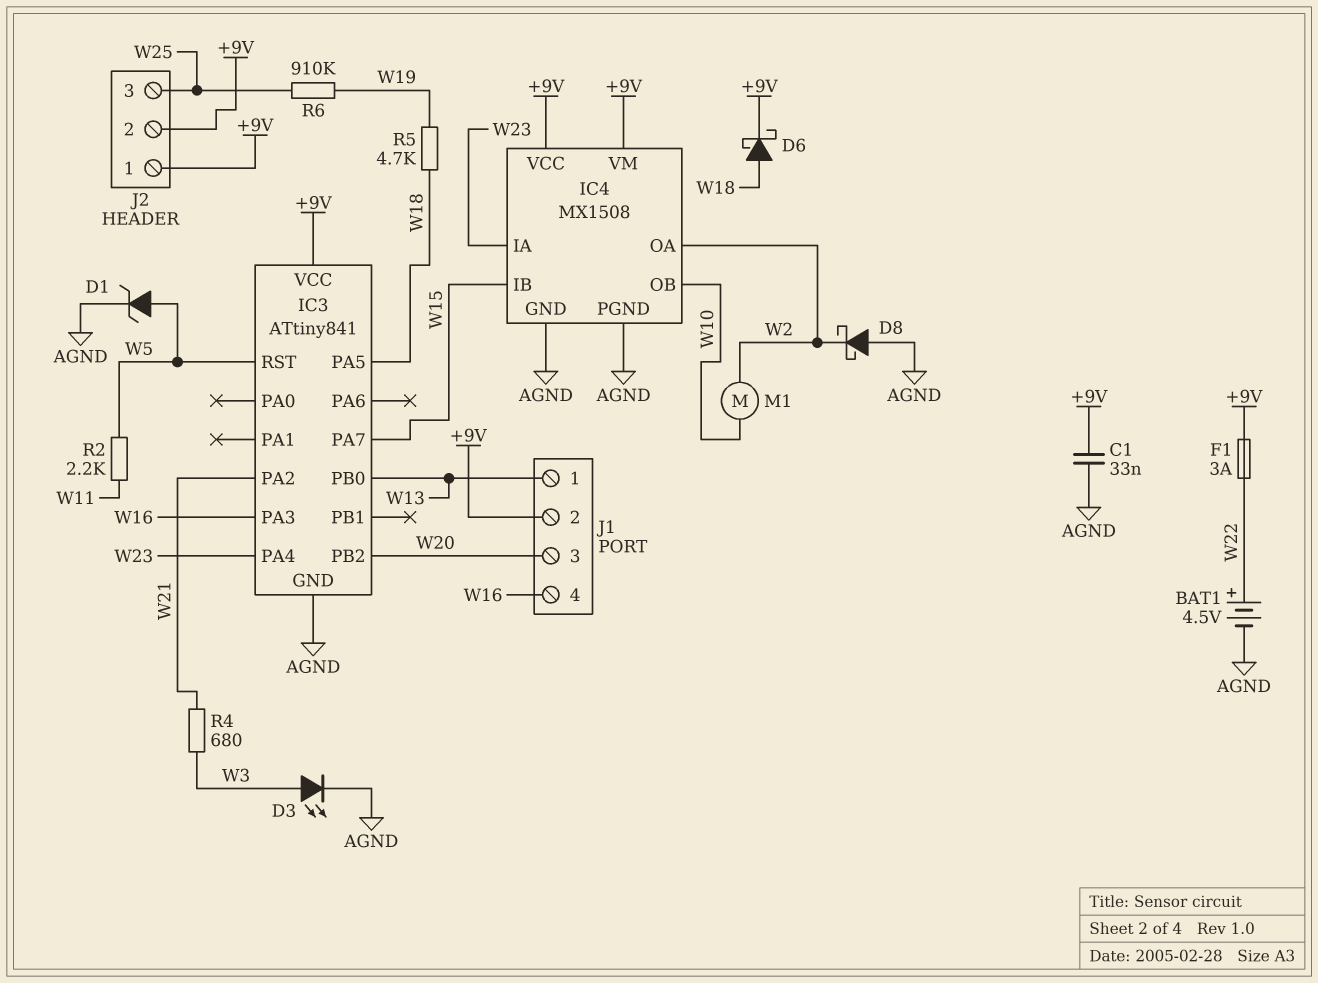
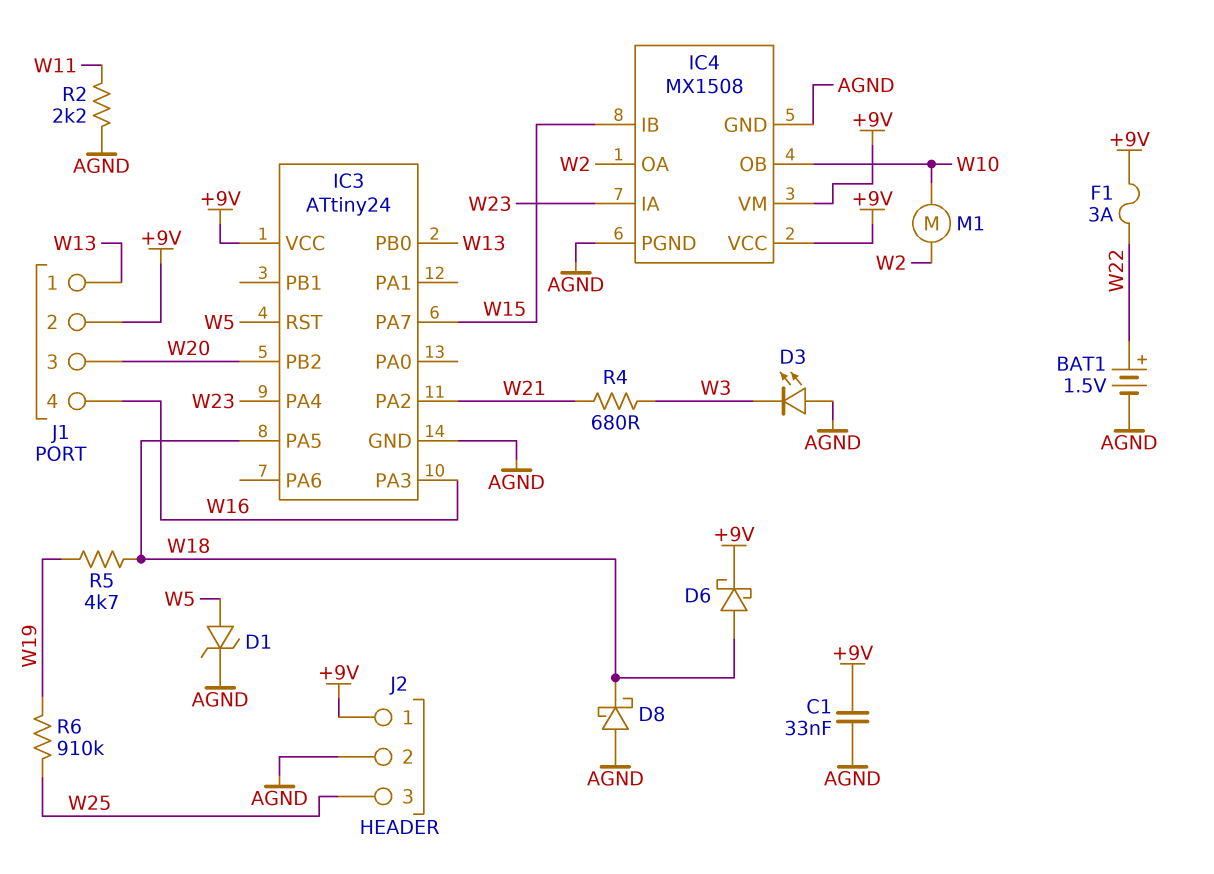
BAT1: 4.5V (plus W22, minus AGND) -> 1.5V (plus W22, minus AGND)
D3: LED (A W3, K AGND) -> LED (A AGND, K W3)
D8: schottky (A AGND, K W2) -> schottky (A AGND, K W18)
IC3: ATtiny841 -> ATtiny24
J2 pin 2: +9V -> AGND
R2: 2.2k (W5, W11) -> 2.2k (AGND, W11)

